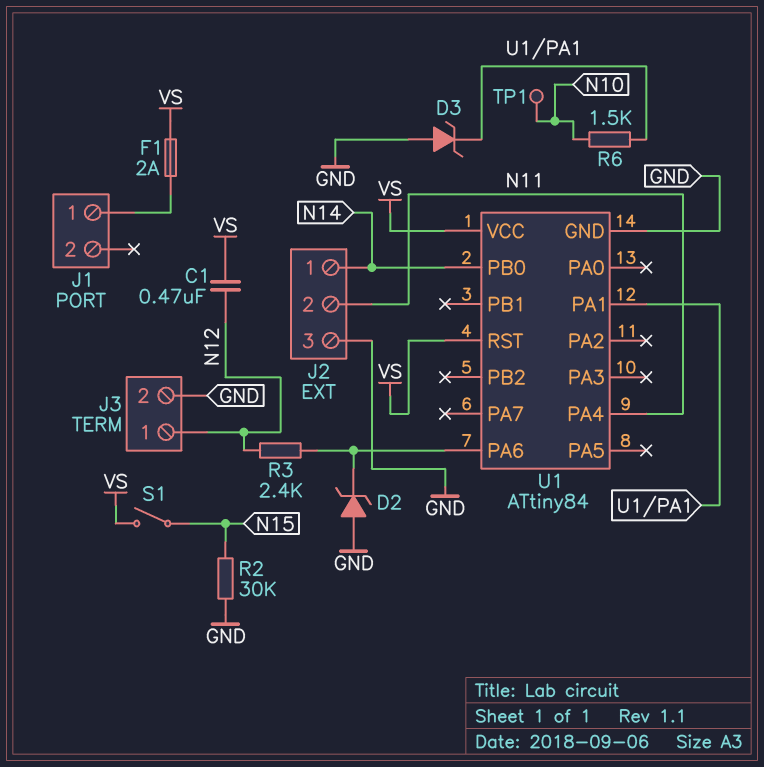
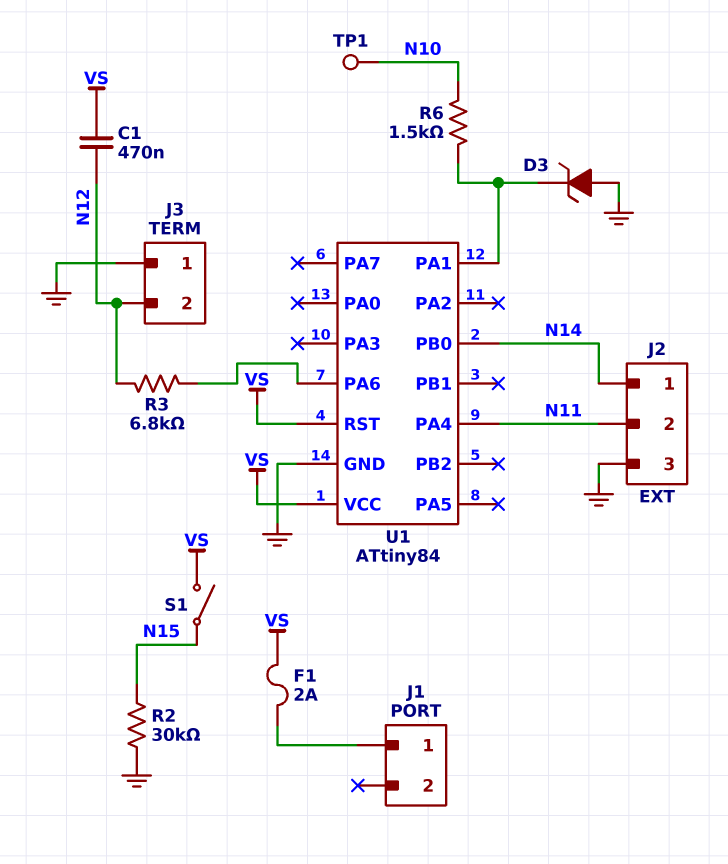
D2: zener (A GND, K U1/PA6) -> none
J3 pin 1: N12 -> GND
J3 pin 2: GND -> N12
R3: 2.4k (N12, U1/PA6) -> 6.8k (N12, U1/PA6)

